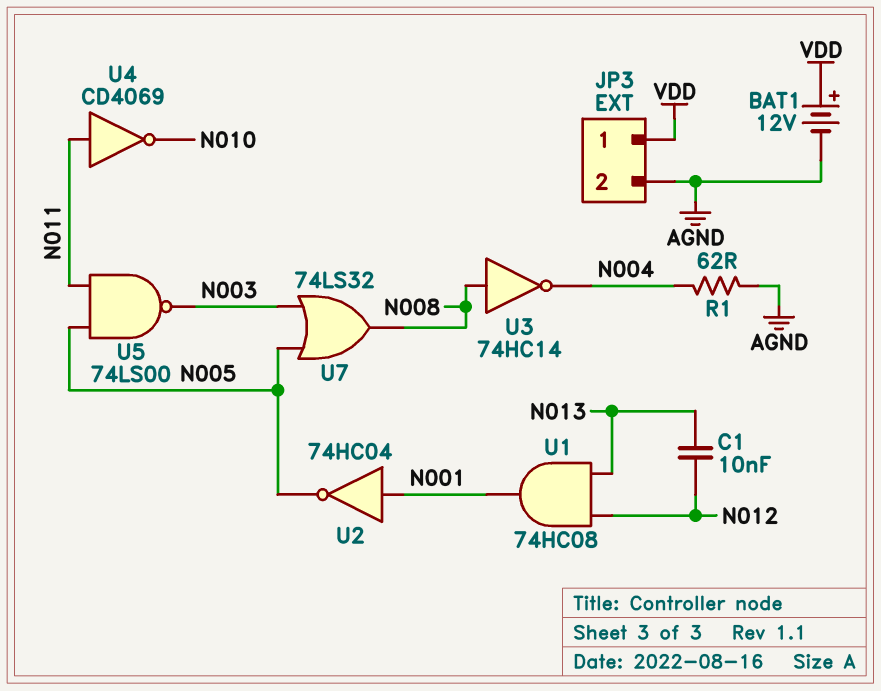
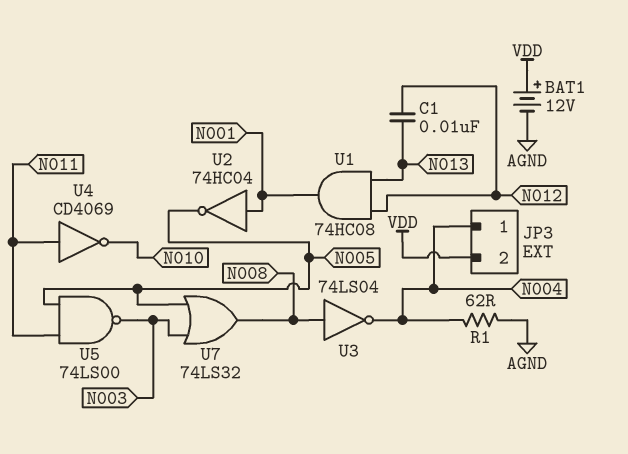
JP3 pin 1: VDD -> N004
JP3 pin 2: AGND -> VDD
U3: NOT 74HC14 (in N008, out N004) -> NOT 74LS04 (in N008, out N004)

